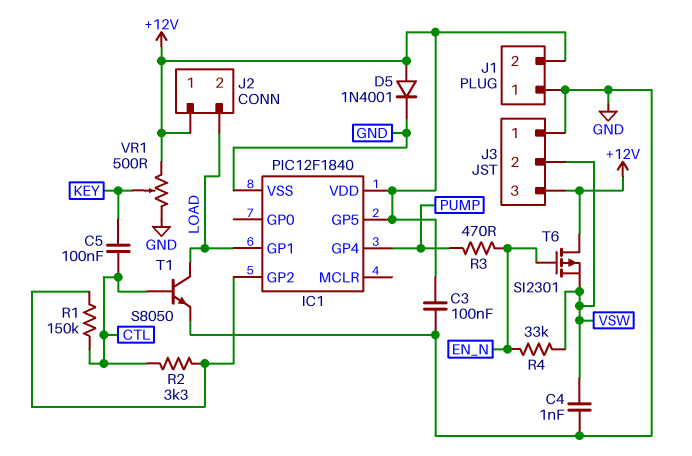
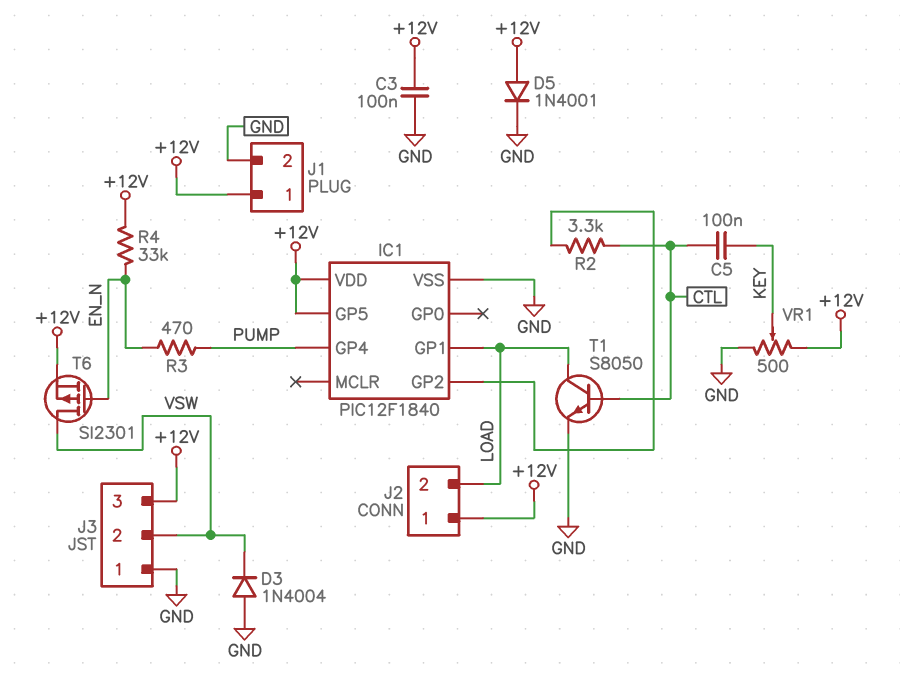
C4: 1nF (GND, VSW) -> none
D3: none -> diode 1N4004 (A GND, K VSW)
J1 pin 1: GND -> +12V
J1 pin 2: +12V -> GND
R1: 150k (CTL, IC1/GP2) -> none
R4: 33k (EN_N, VSW) -> 33k (+12V, EN_N)
T6: PMOS SI2301 (G EN_N, D +12V, S VSW) -> PMOS SI2301 (G EN_N, D VSW, S +12V)

